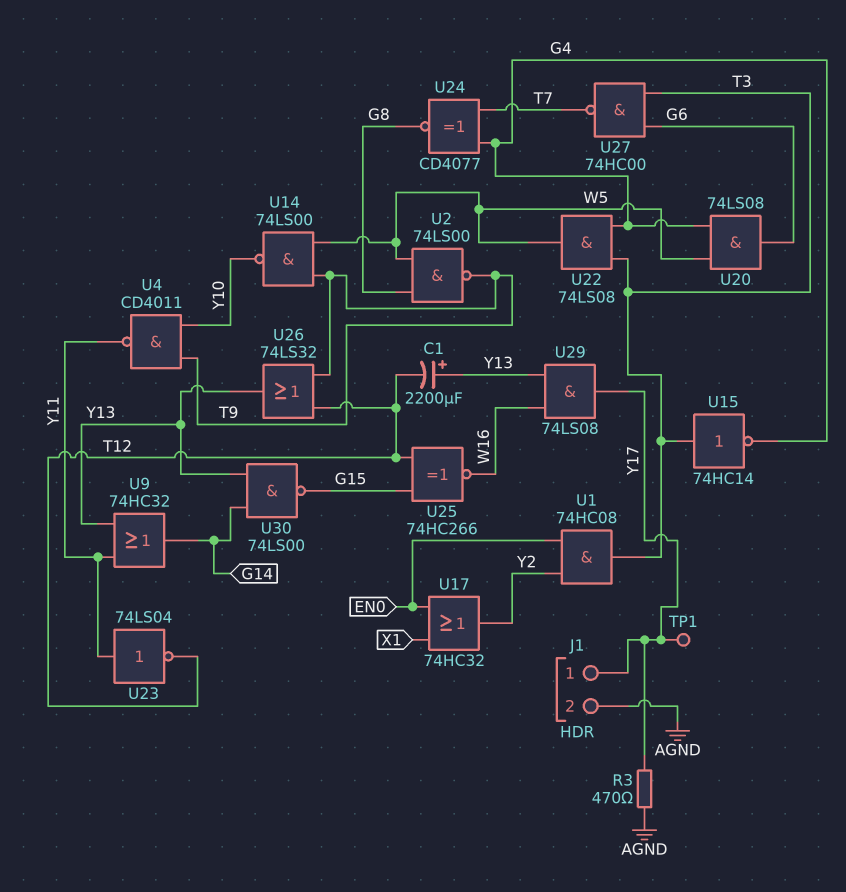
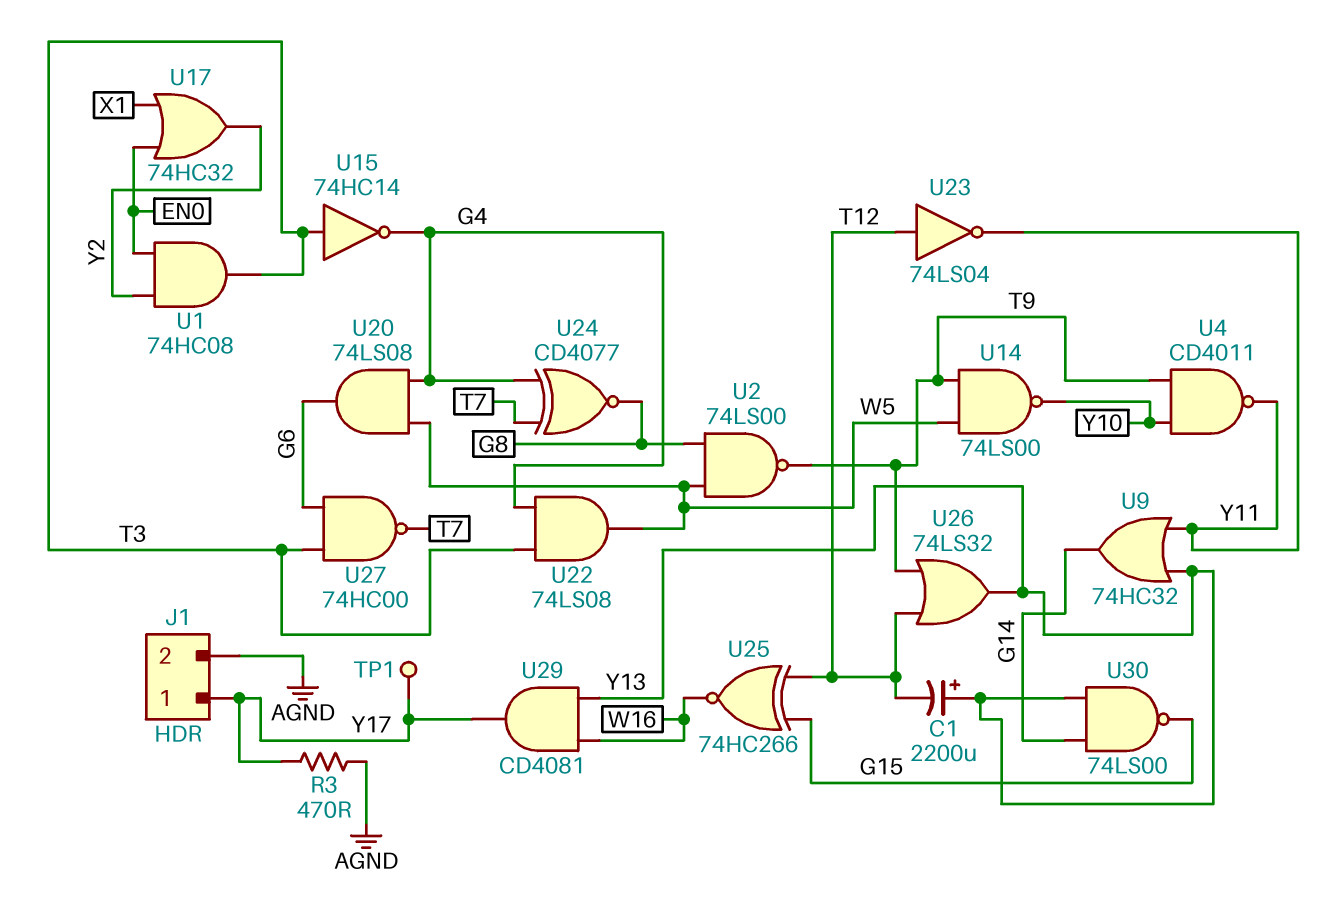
U23: NOT 74LS04 (in Y11, out T12) -> NOT 74LS04 (in T12, out Y11)
U29: AND 74LS08 (in W16, in Y13, out Y17) -> AND CD4081 (in W16, in Y13, out Y17)

